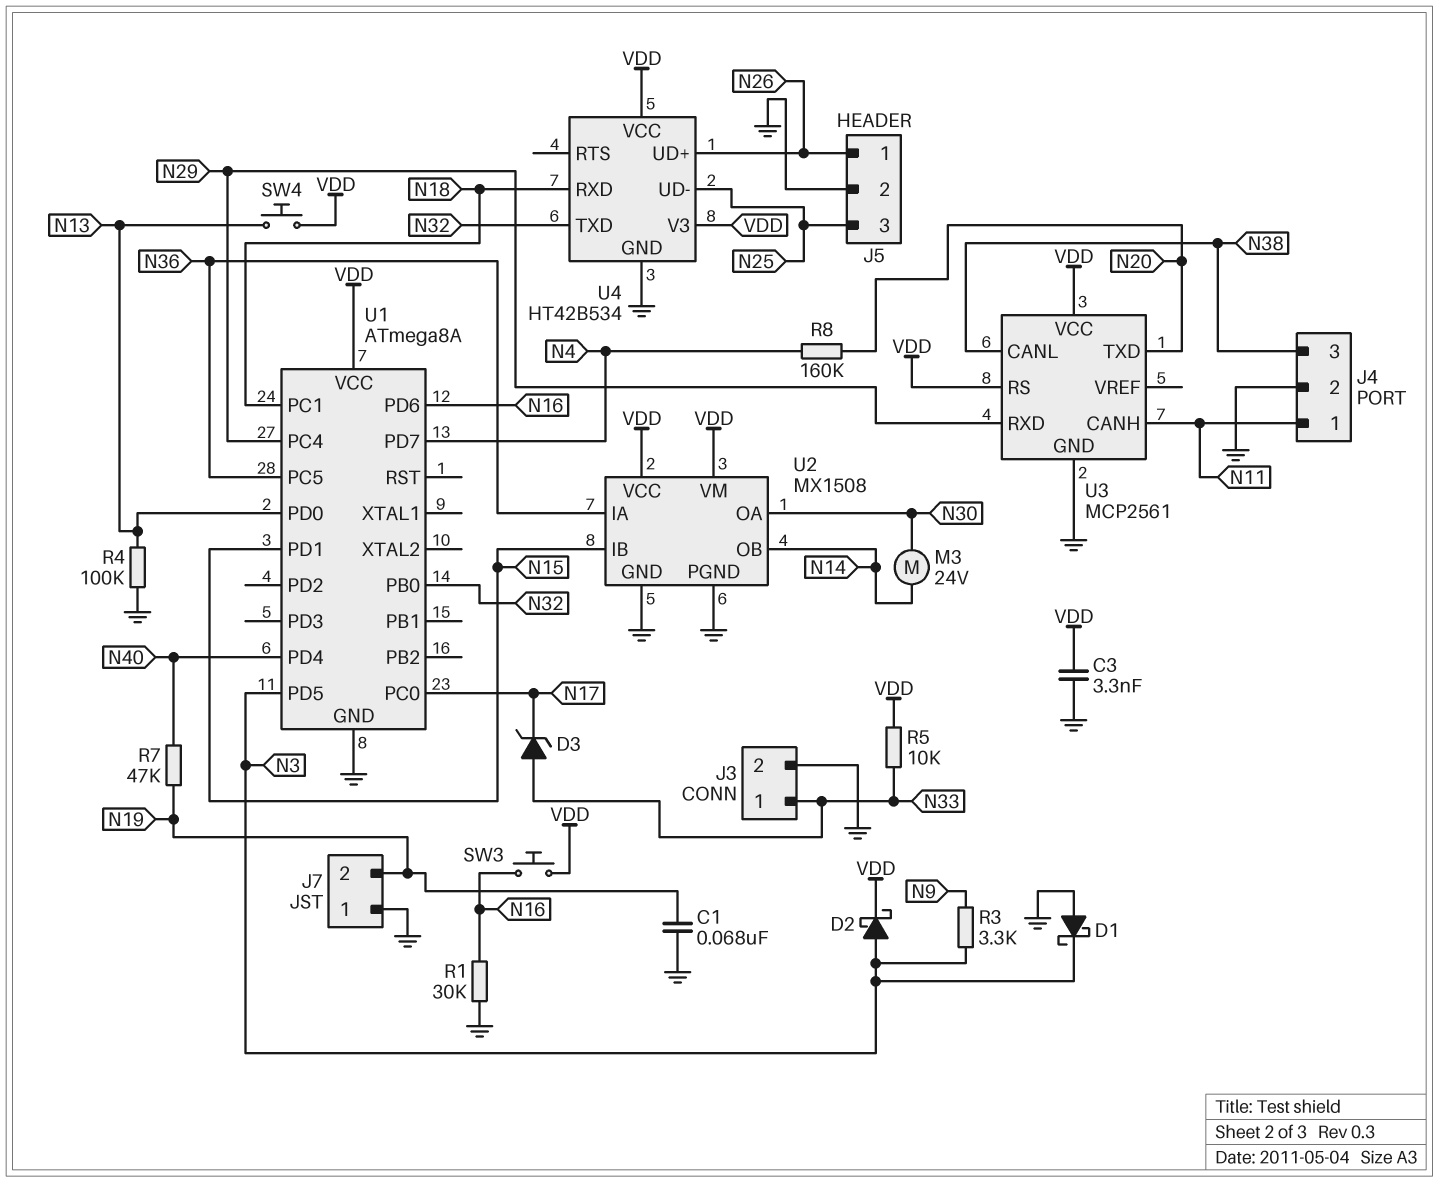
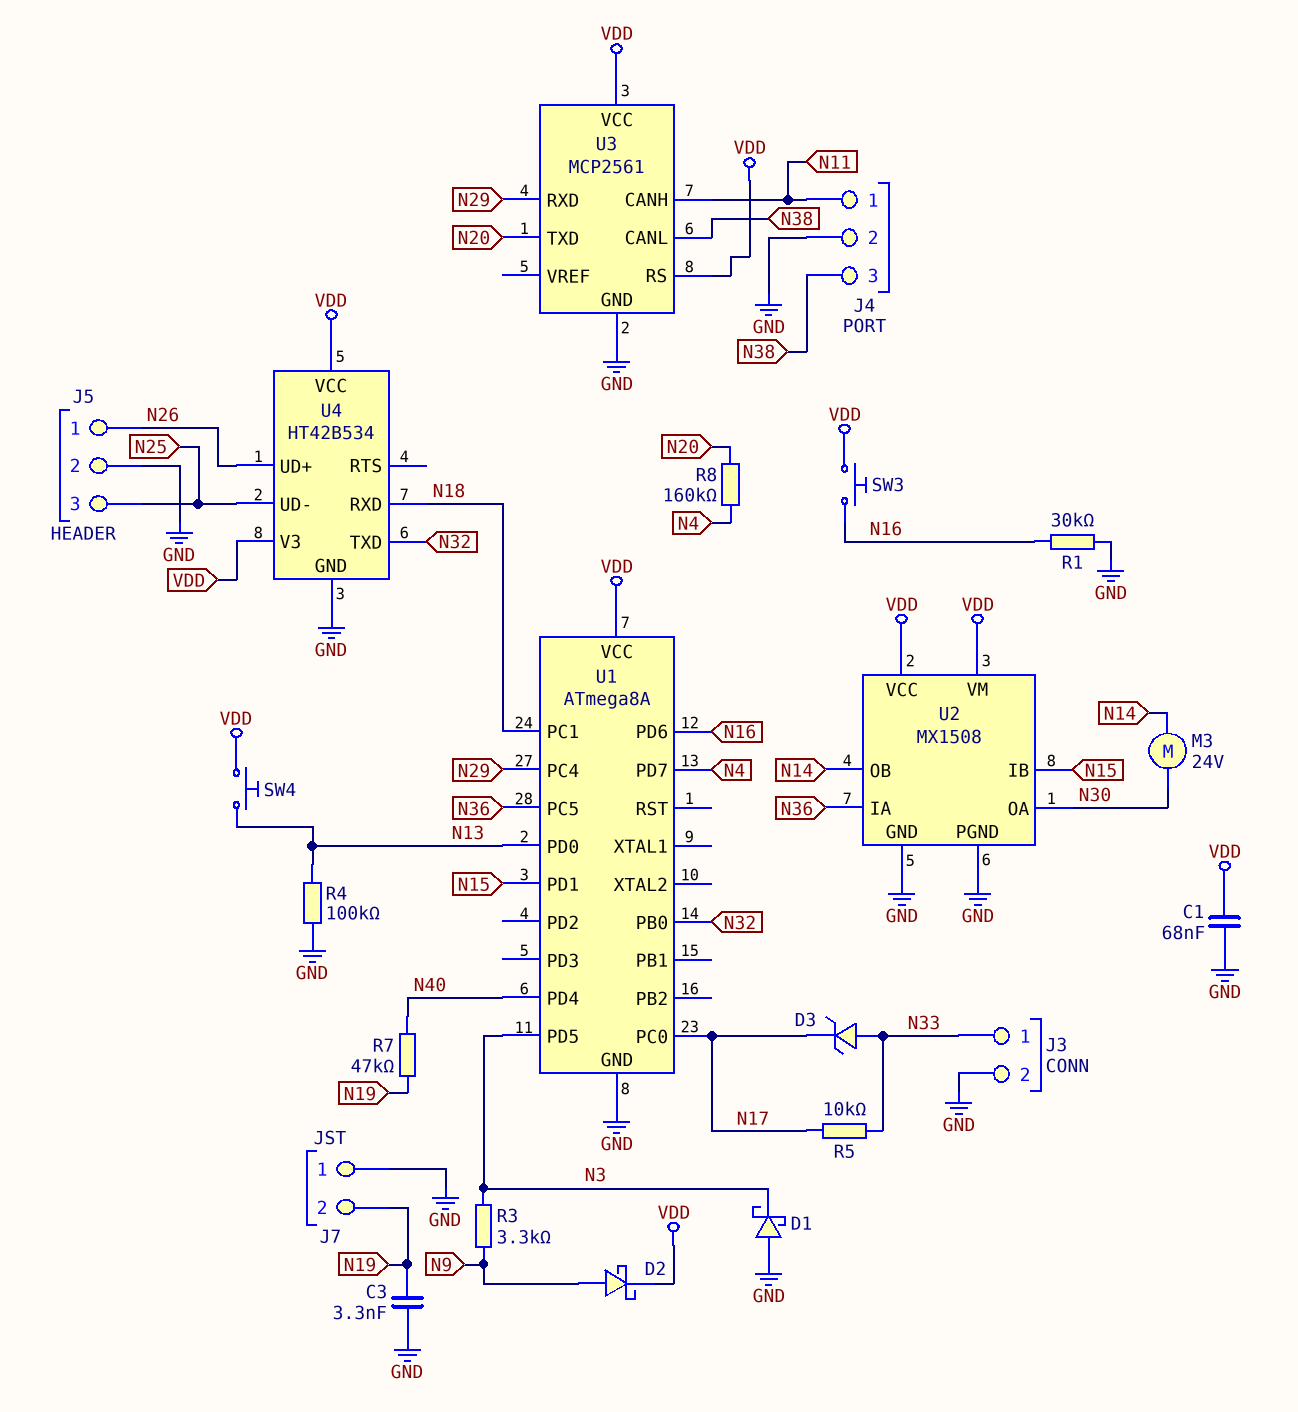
C1: 68nF (GND, N19) -> 68nF (GND, VDD)
C3: 3.3nF (GND, VDD) -> 3.3nF (GND, N19)
D2: schottky (A N3, K VDD) -> schottky (A N9, K VDD)
R5: 10k (N33, VDD) -> 10k (N17, N33)

